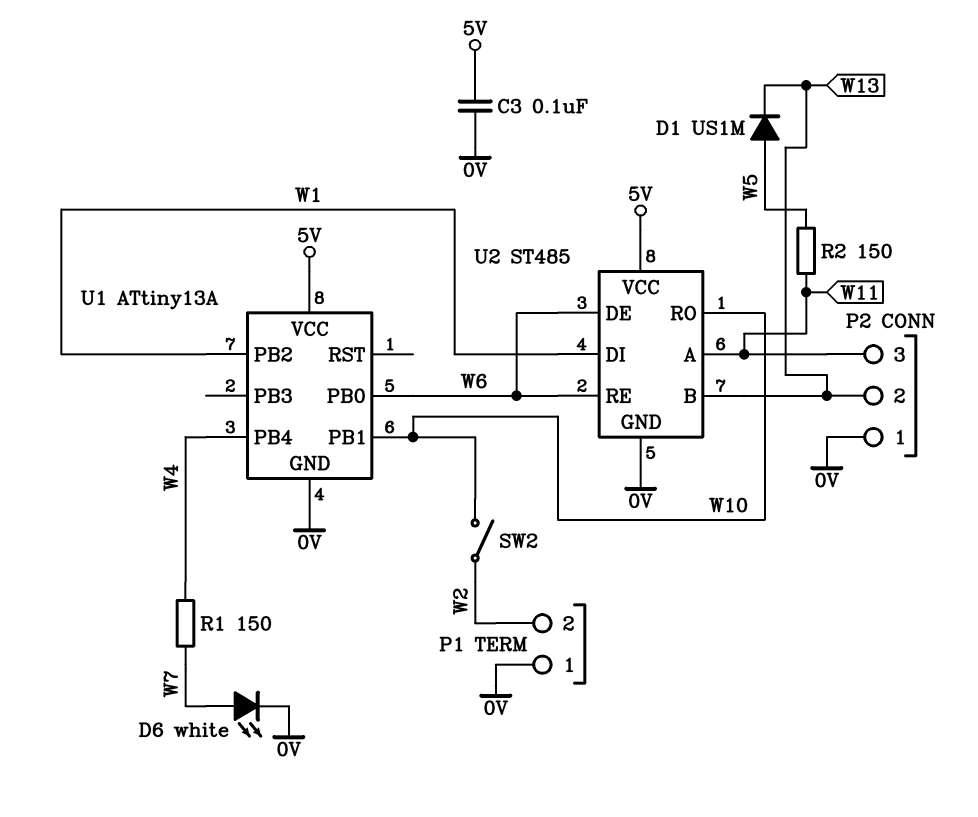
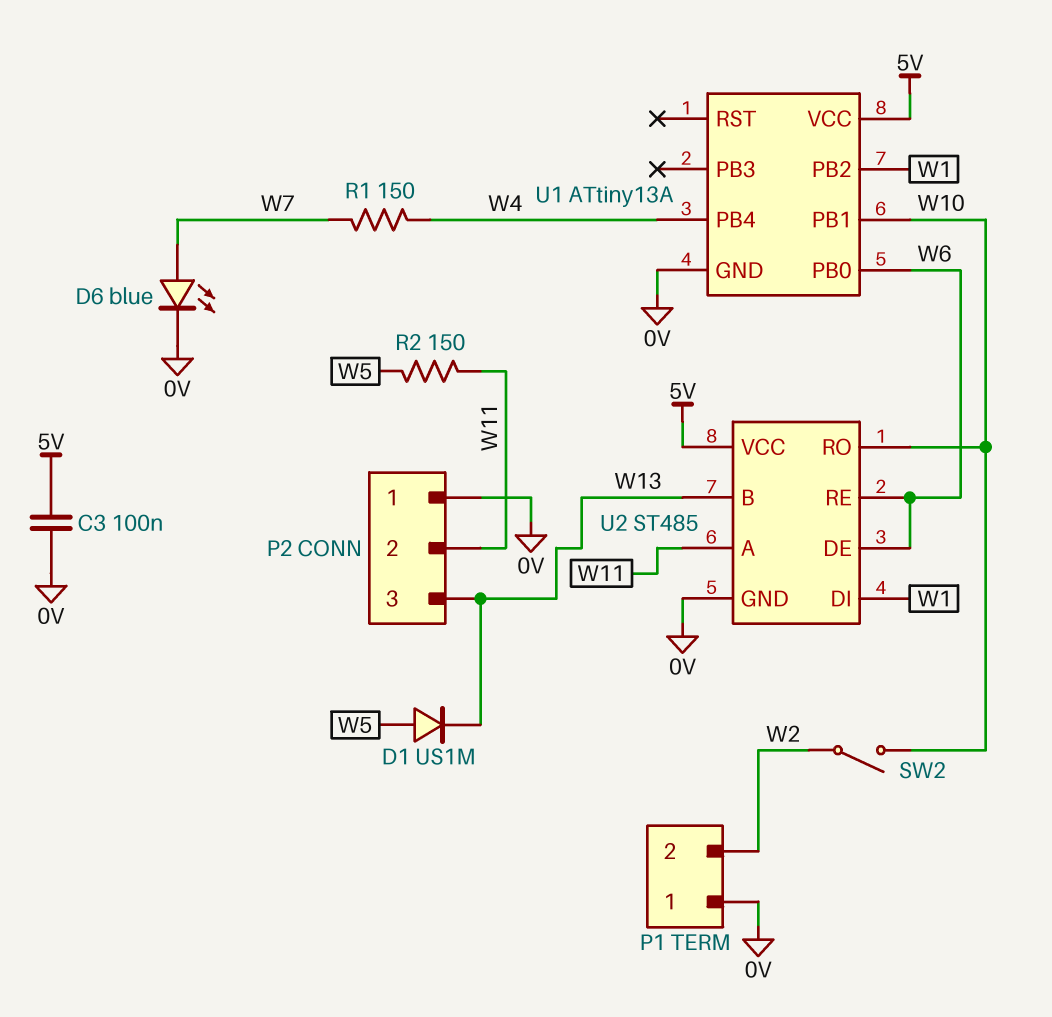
D6: LED white (A W7, K 0V) -> LED blue (A W7, K 0V)
P2 pin 2: W13 -> W11
P2 pin 3: W11 -> W13

